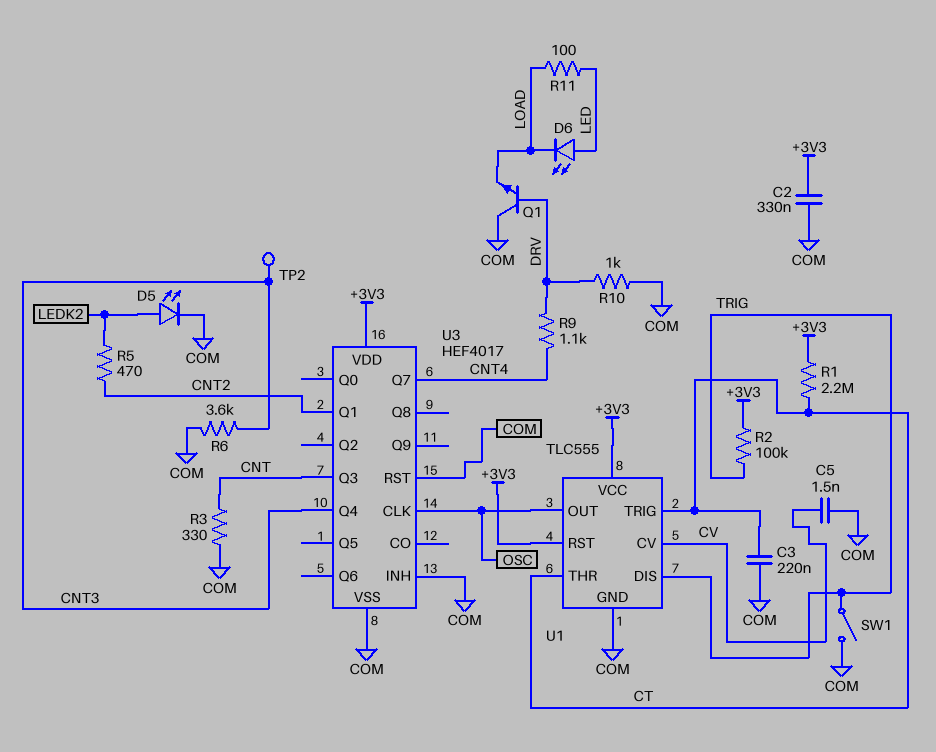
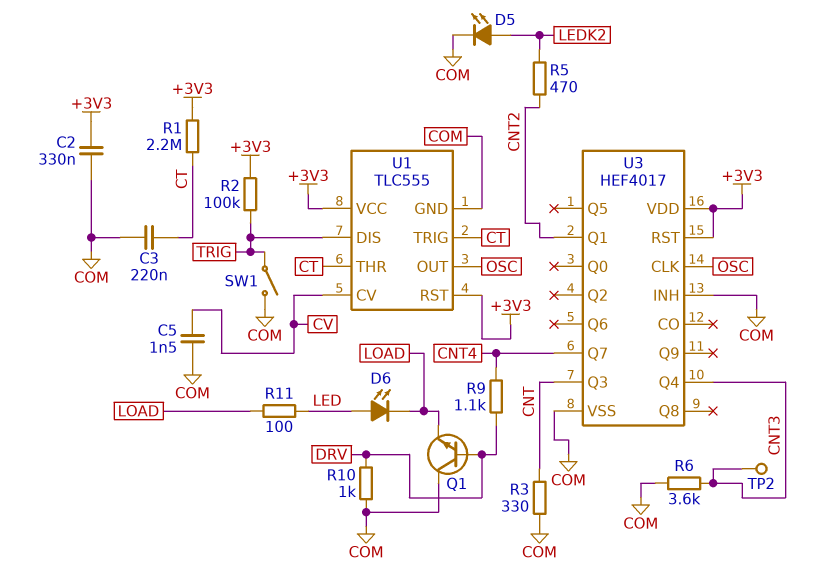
U3 pin RST: COM -> +3V3

